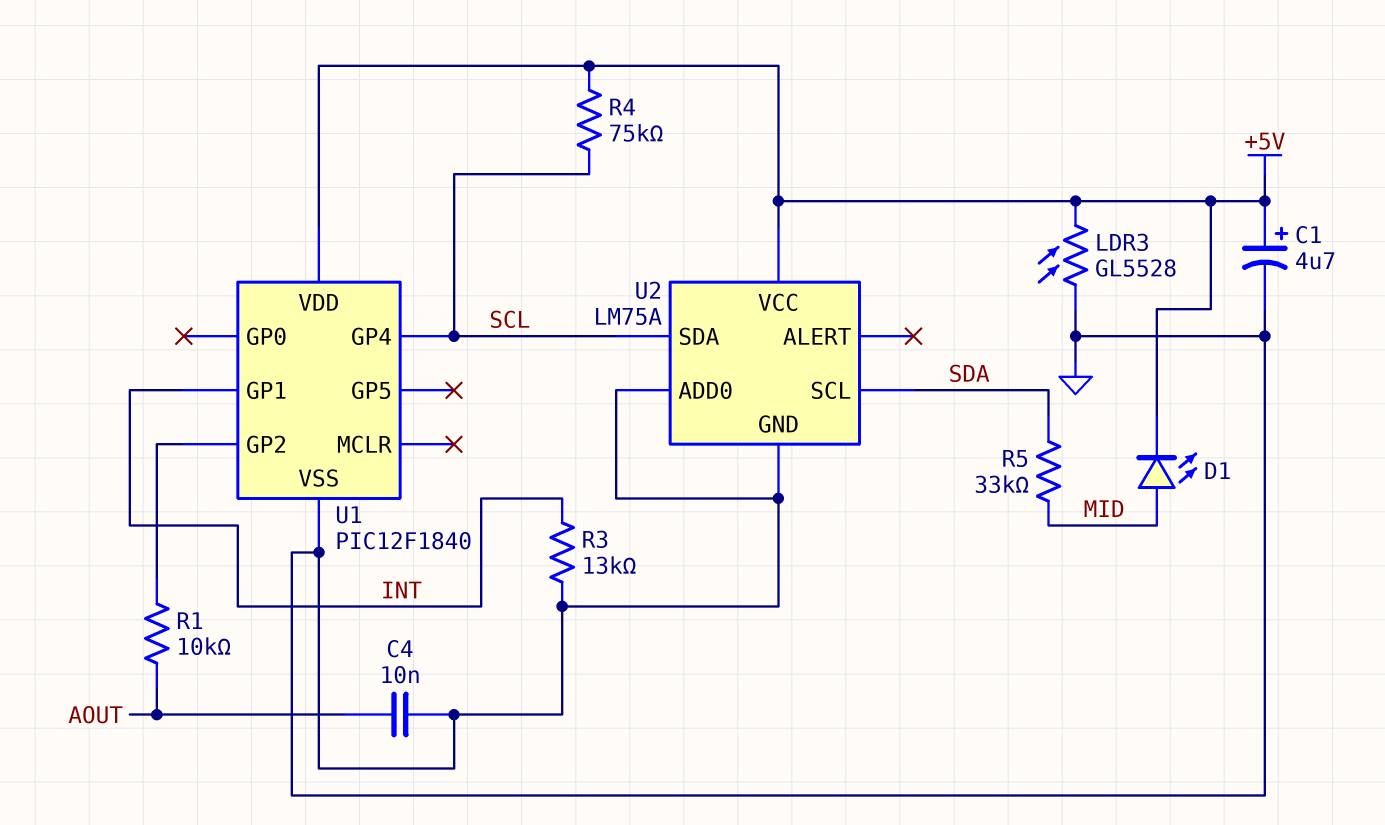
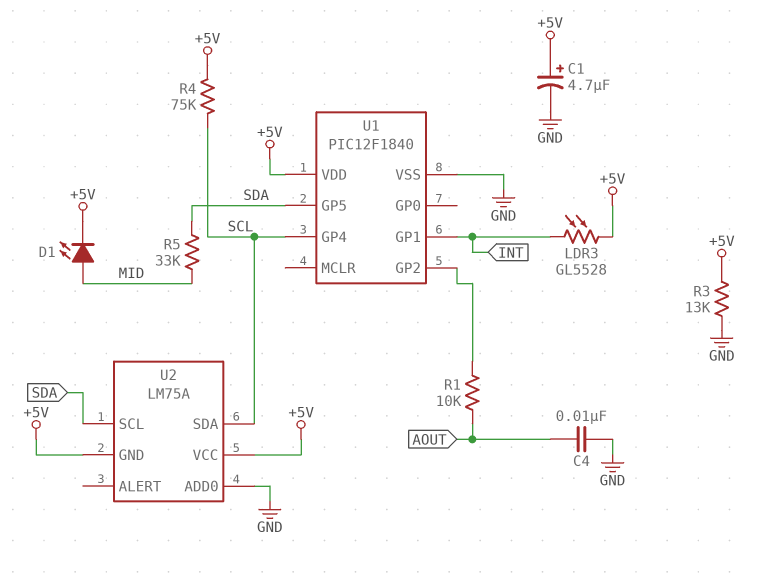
LDR3: GL5528 (+5V, GND) -> GL5528 (+5V, INT)
R3: 13k (GND, INT) -> 13k (+5V, GND)
U1 pin GP5: none -> SDA
U2 pin GND: GND -> +5V

